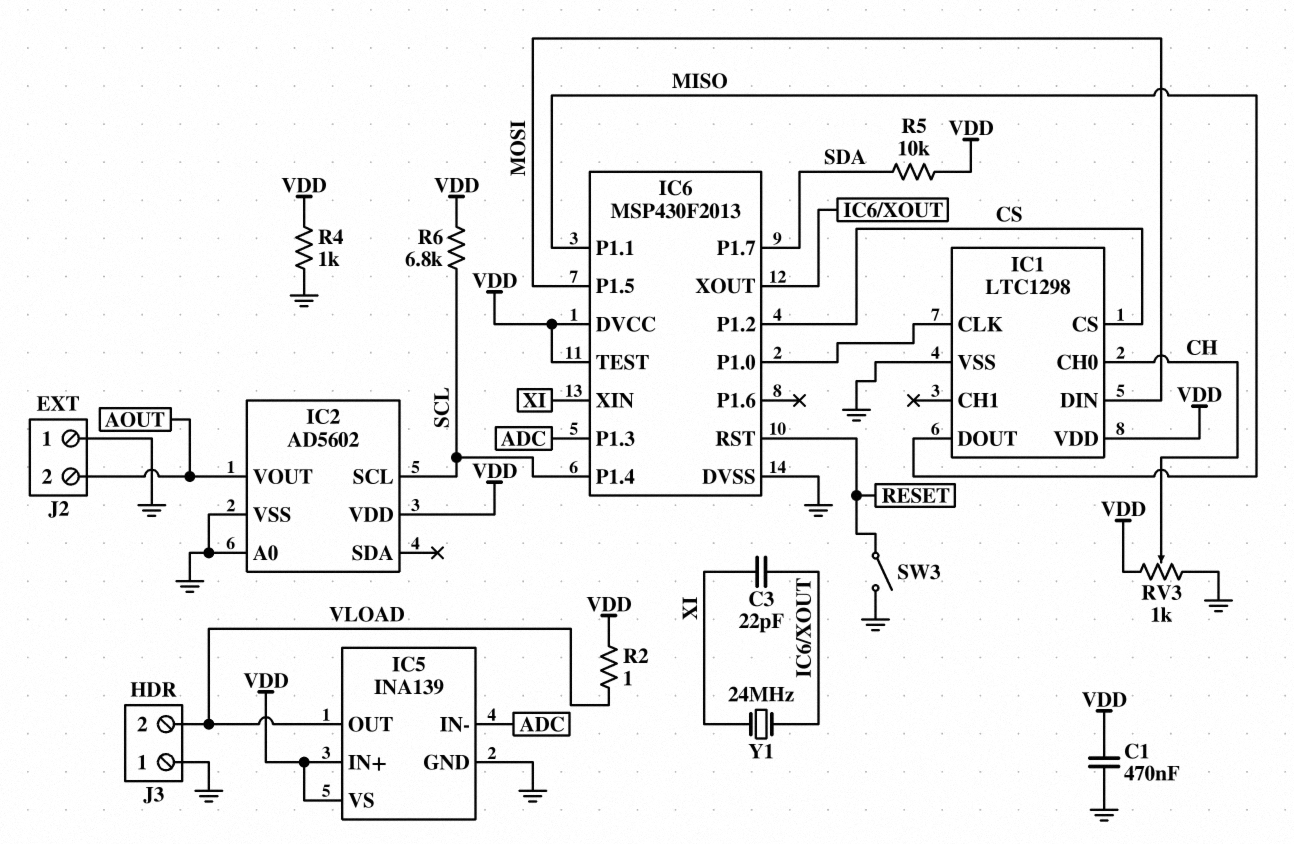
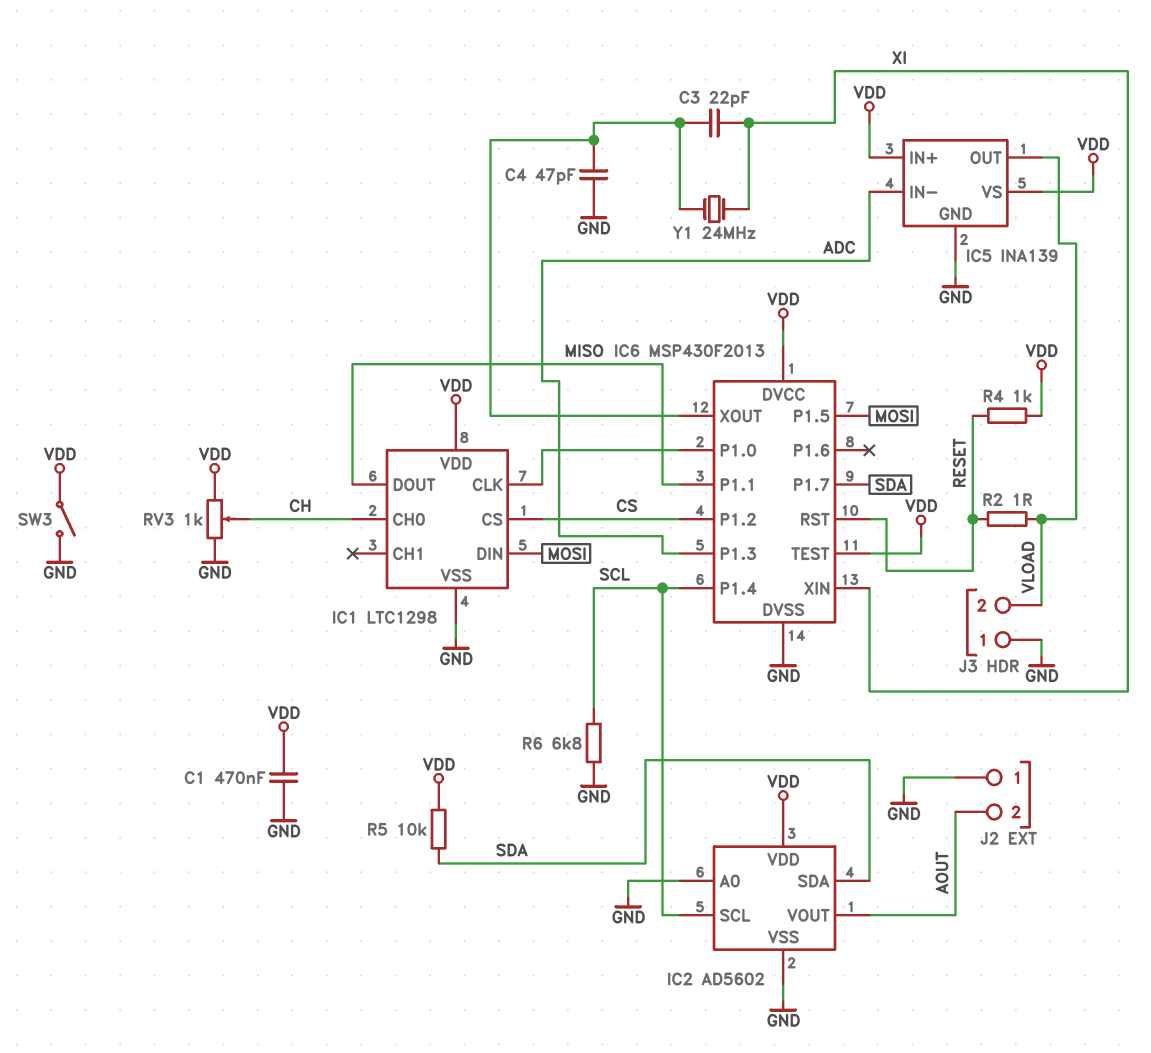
C4: none -> 47pF (GND, IC6/XOUT)
IC2 pin SDA: none -> SDA
R2: 1 (VDD, VLOAD) -> 1 (RESET, VLOAD)
R4: 1k (GND, VDD) -> 1k (RESET, VDD)
R6: 6.8k (SCL, VDD) -> 6.8k (GND, SCL)
SW3: switch (GND, RESET) -> switch (GND, VDD)

